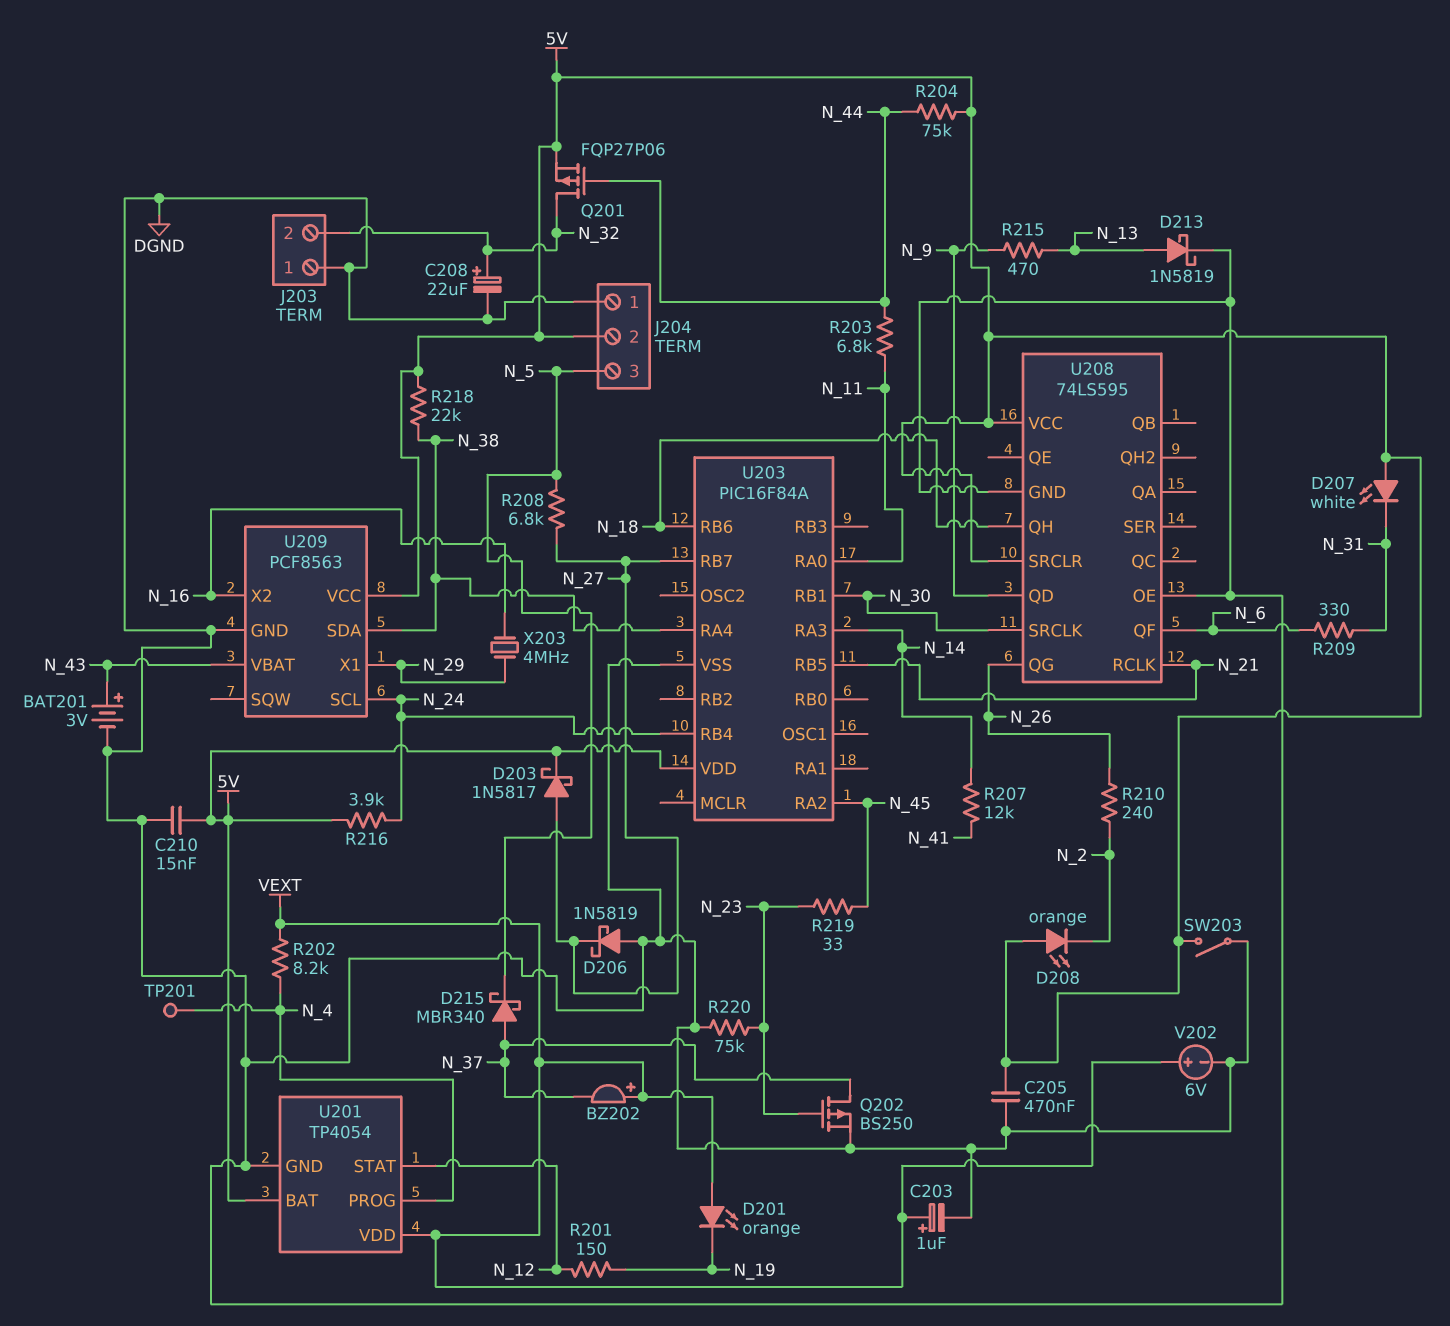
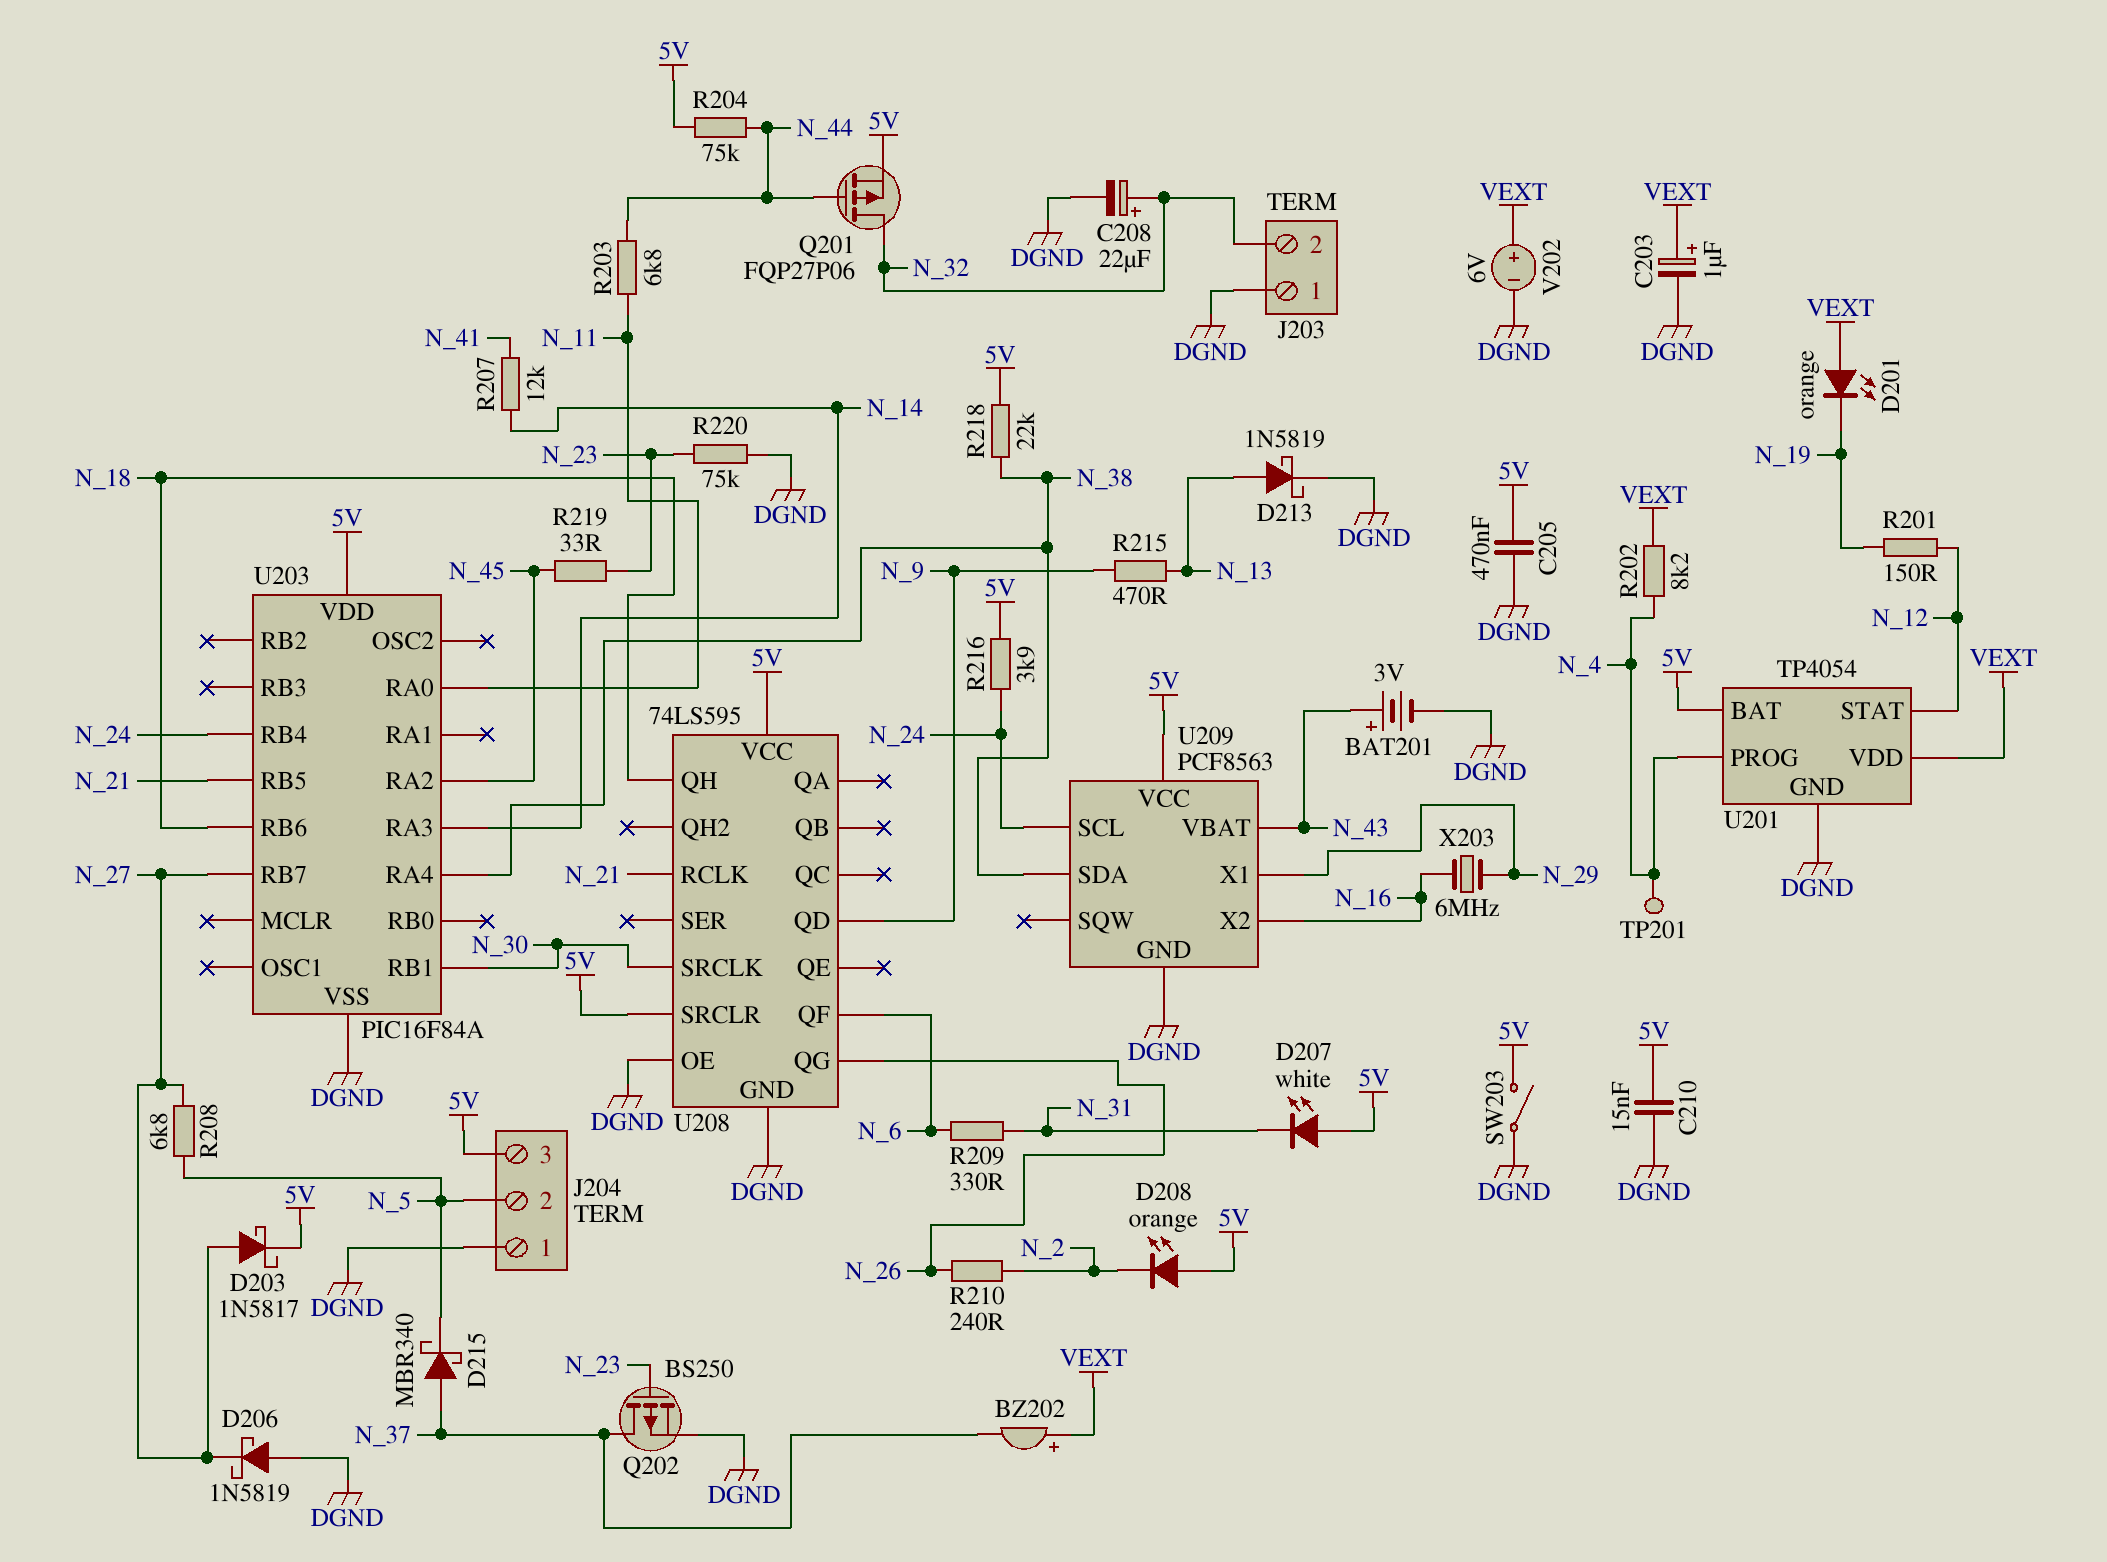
J204 pin 2: 5V -> N_5
J204 pin 3: N_5 -> 5V
X203: 4MHz (N_16, N_29) -> 6MHz (N_16, N_29)

